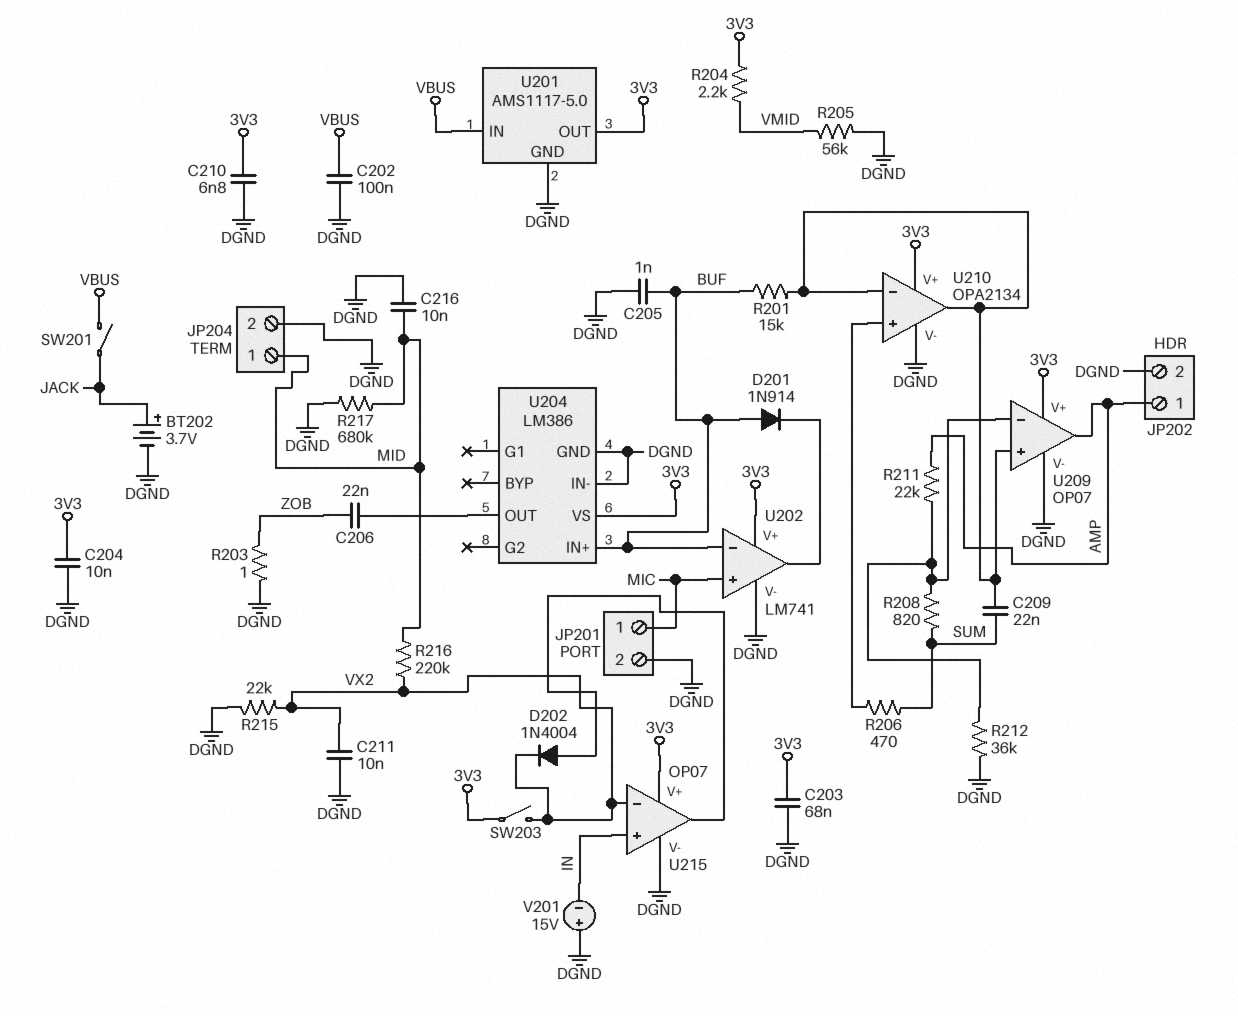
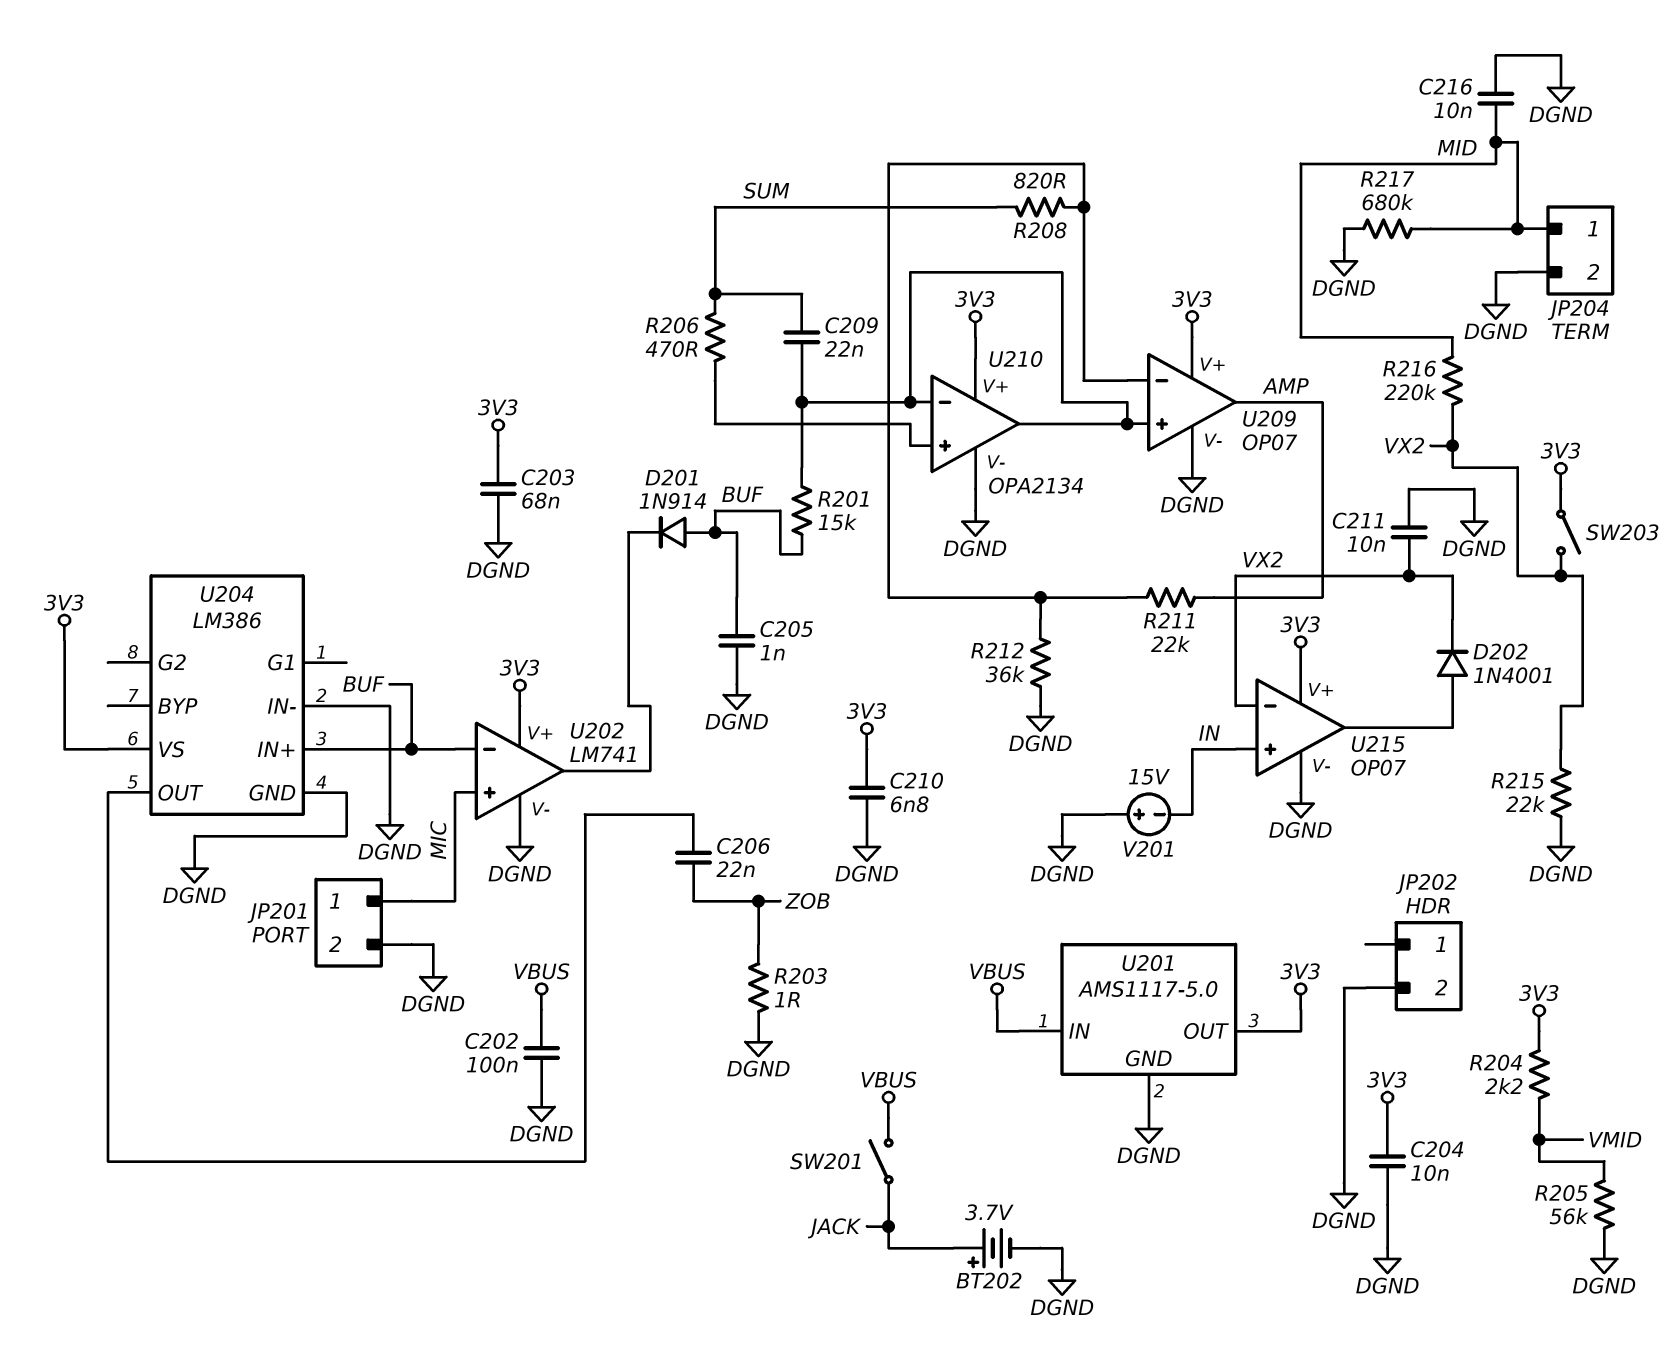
D202: diode 1N4004 (A U215/out, K VX2) -> diode 1N4001 (A U215/out, K VX2)
JP202 pin 1: AMP -> none

